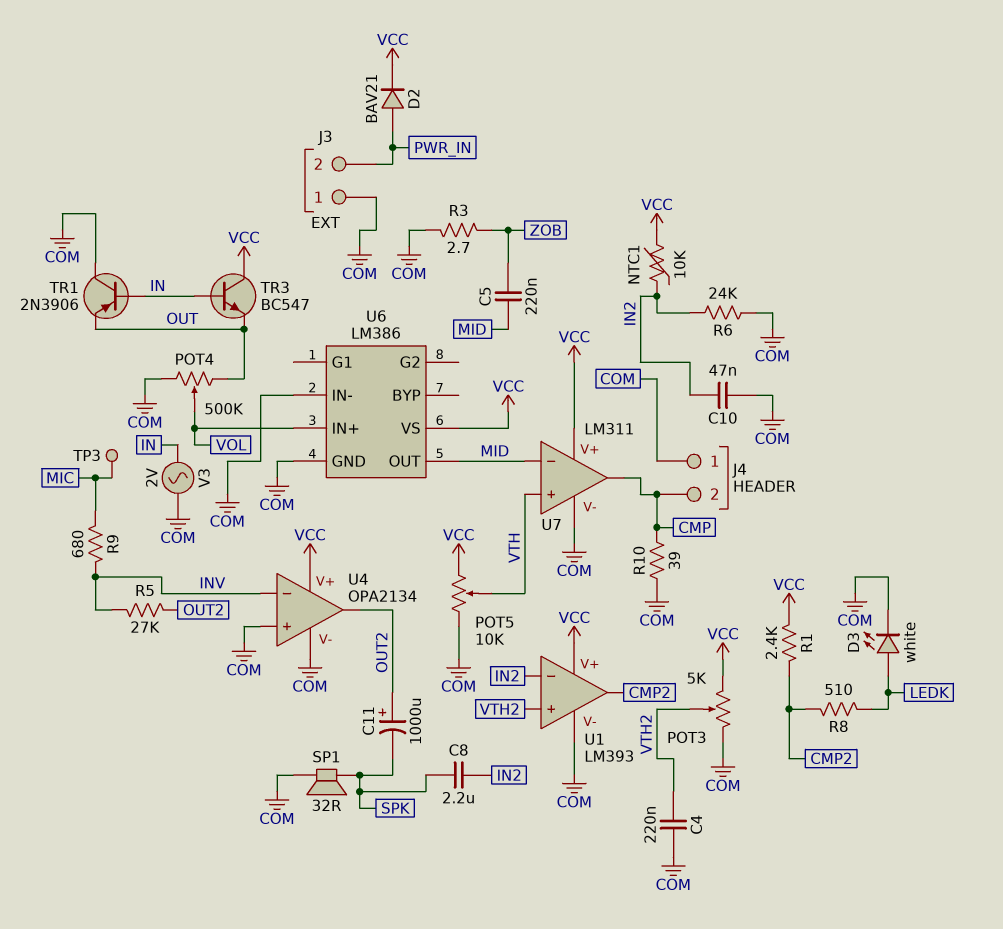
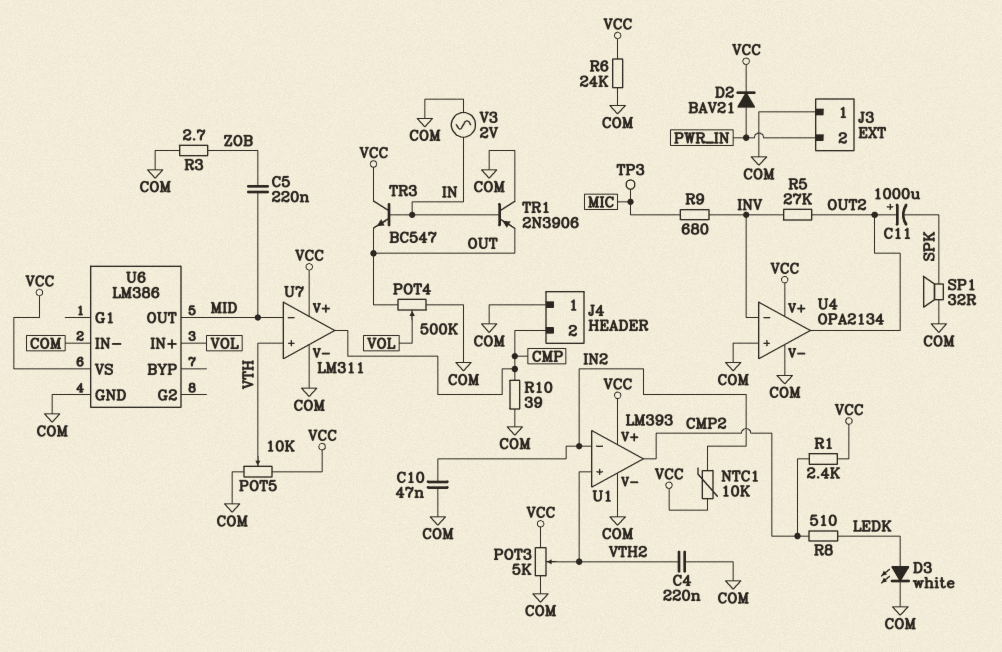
C8: 2.2uF (IN2, SPK) -> none
R6: 24k (COM, IN2) -> 24k (COM, VCC)

